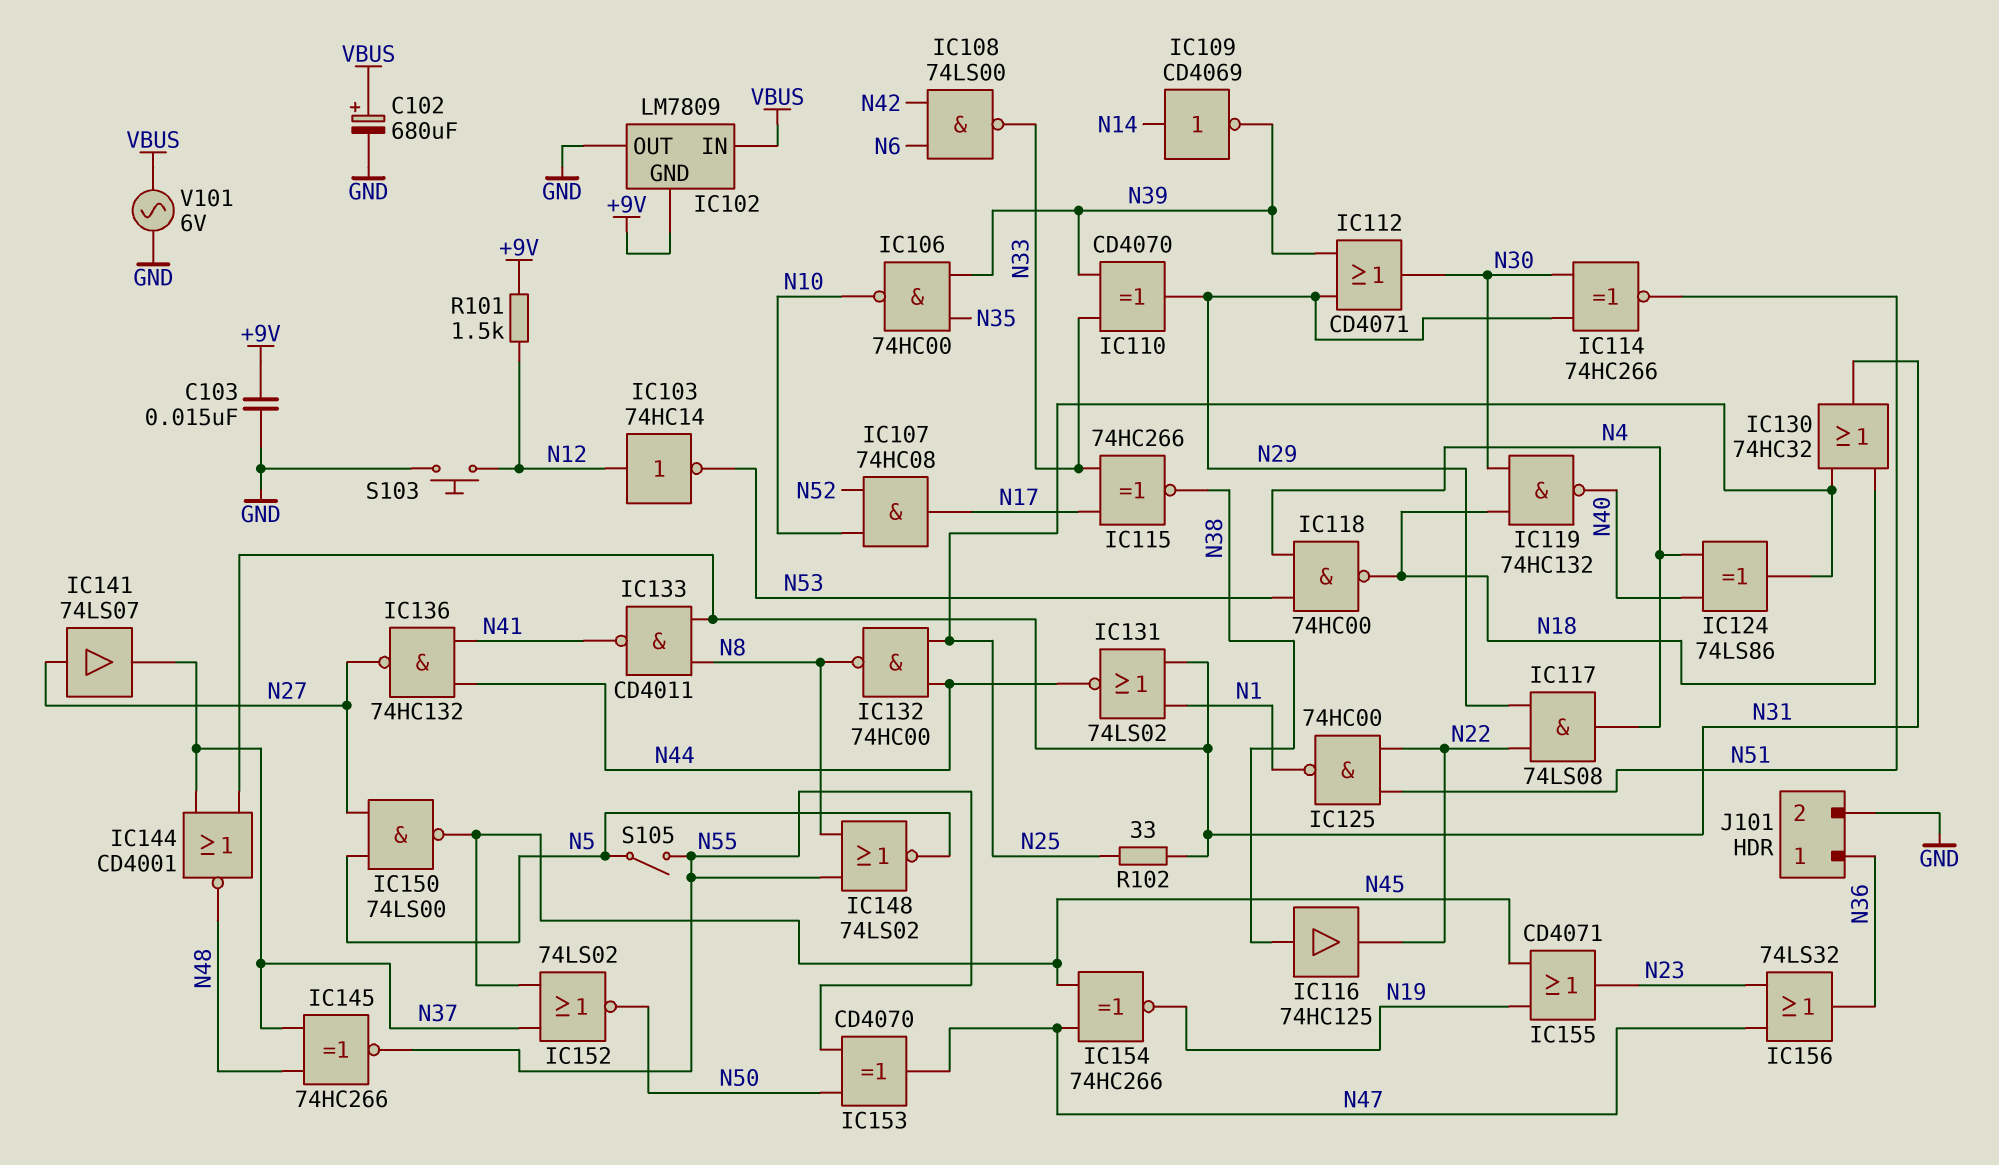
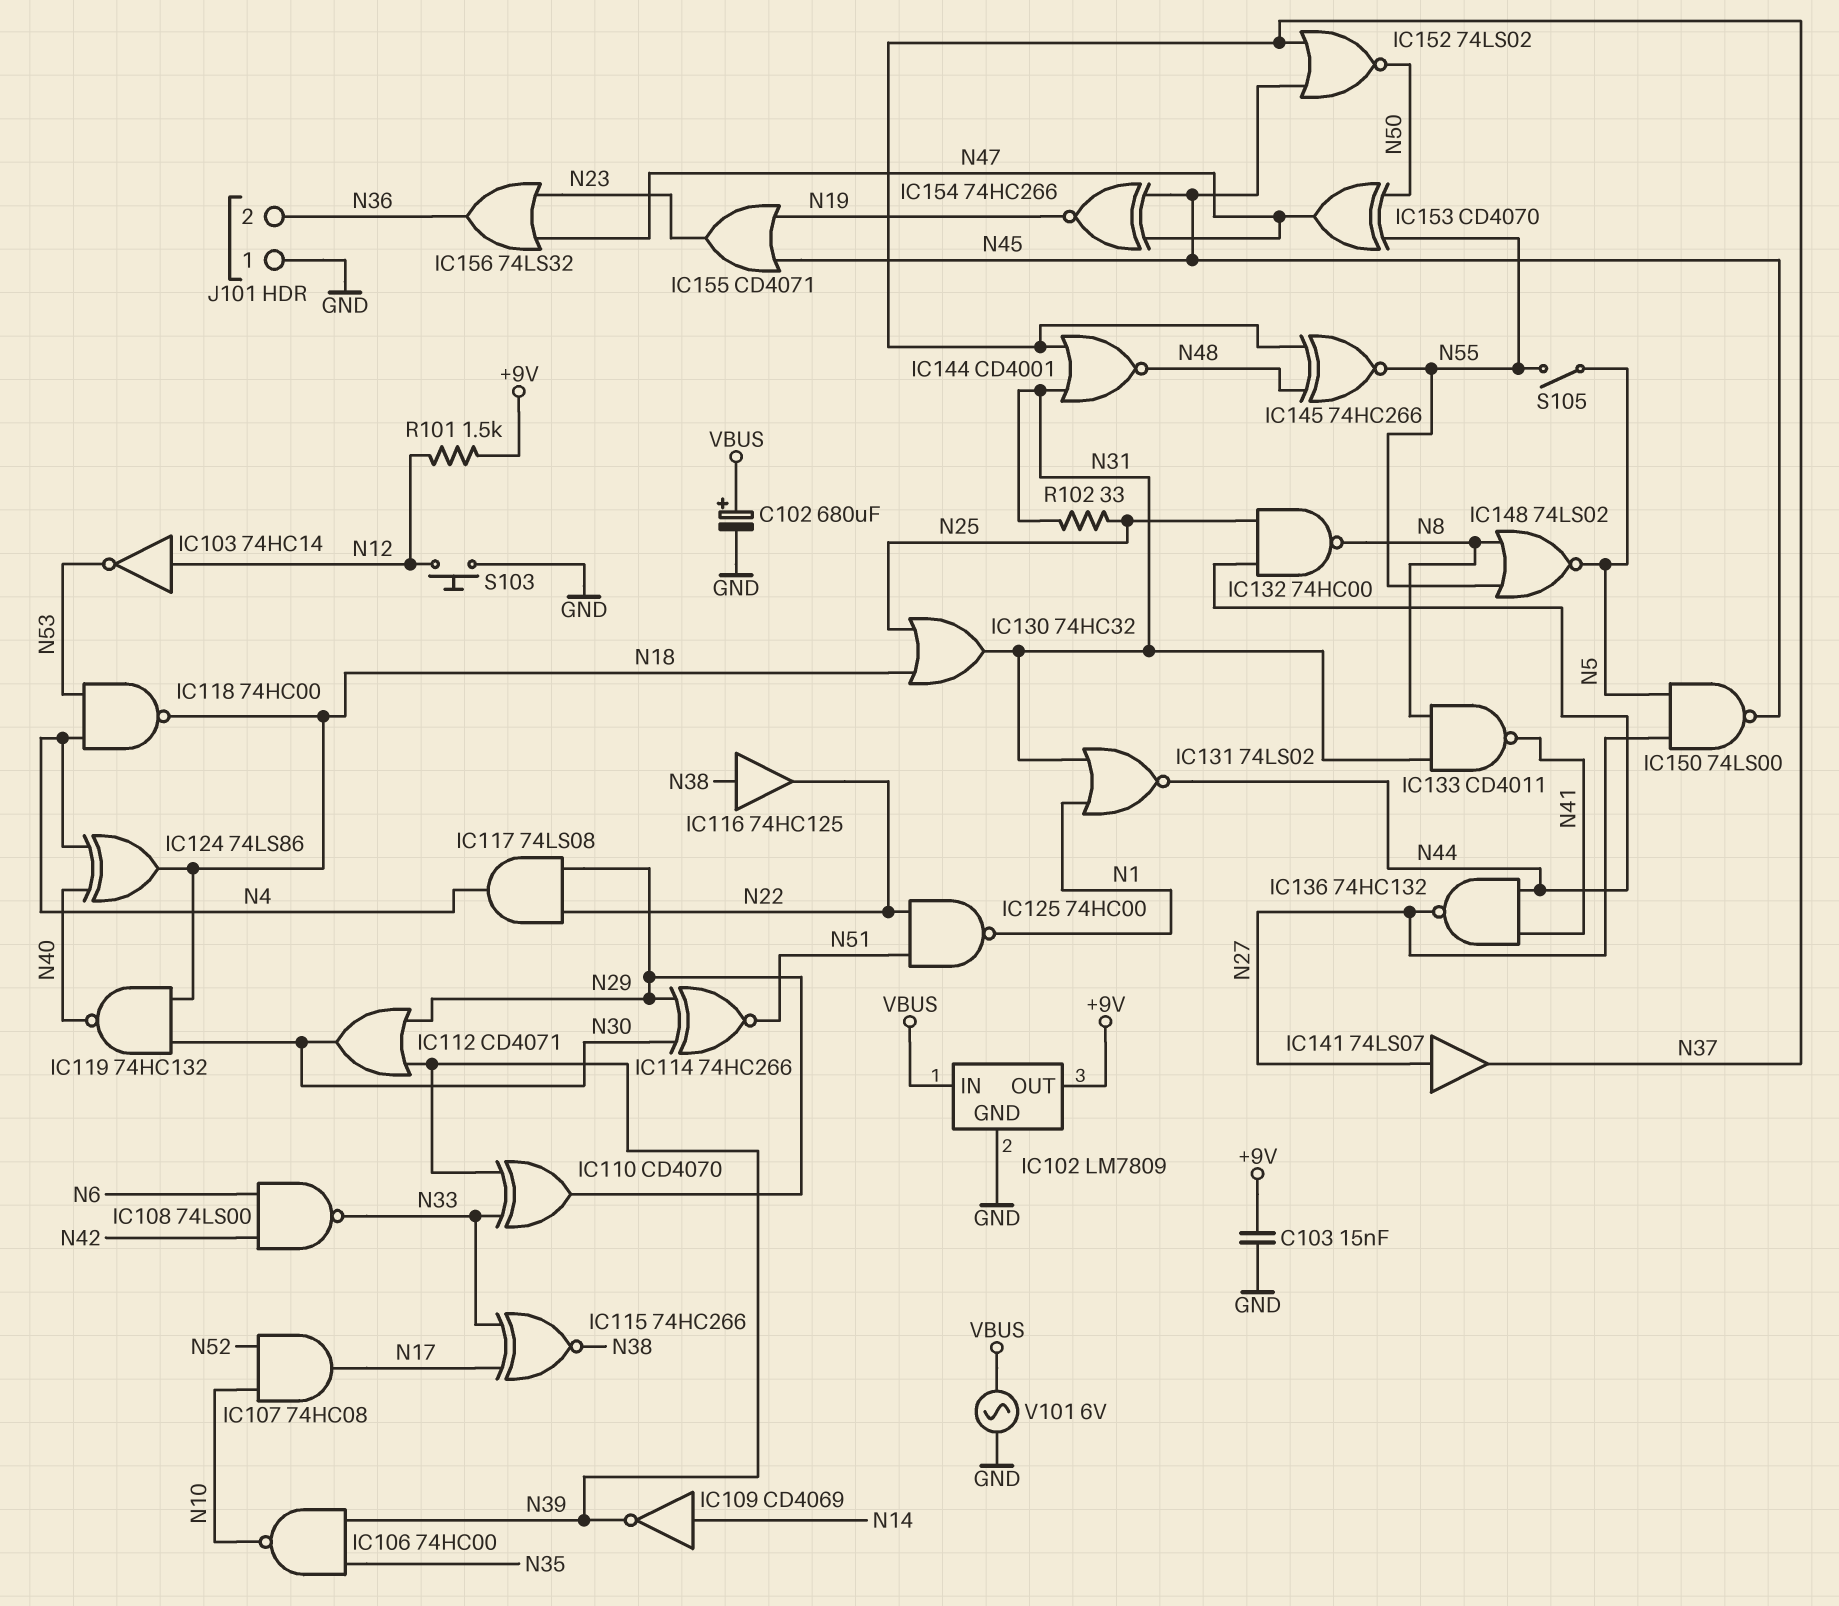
IC102 pin GND: +9V -> GND
IC102 pin OUT: GND -> +9V
IC124: XOR 74LS86 (in N4, in N40, out N25) -> XOR 74LS86 (in N4, in N40, out N18)
J101 pin 1: N36 -> GND
J101 pin 2: GND -> N36

